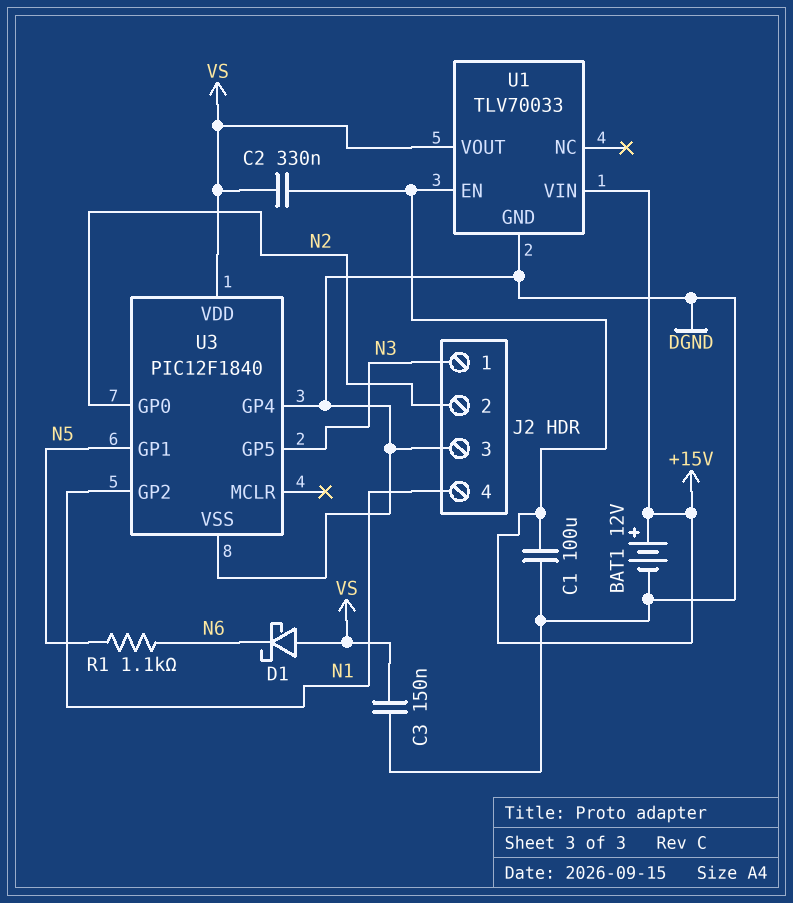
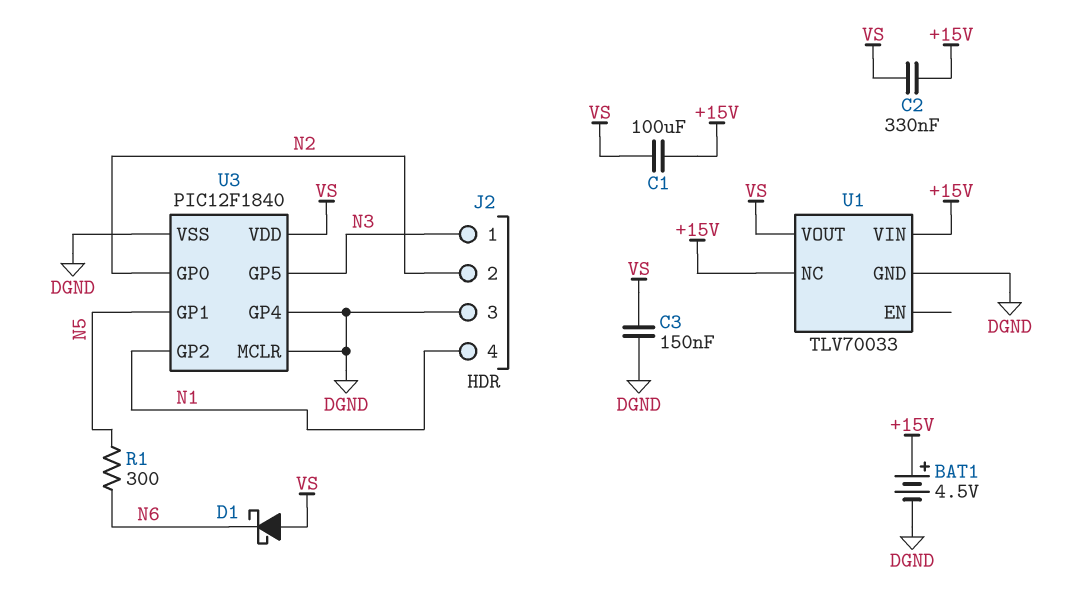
BAT1: 12V (plus +15V, minus DGND) -> 4.5V (plus +15V, minus DGND)
C1: 100uF (+15V, DGND) -> 100uF (+15V, VS)
R1: 1.1k (N5, N6) -> 300 (N5, N6)
U1 pin EN: +15V -> none
U1 pin NC: none -> +15V
U3 pin MCLR: none -> DGND

